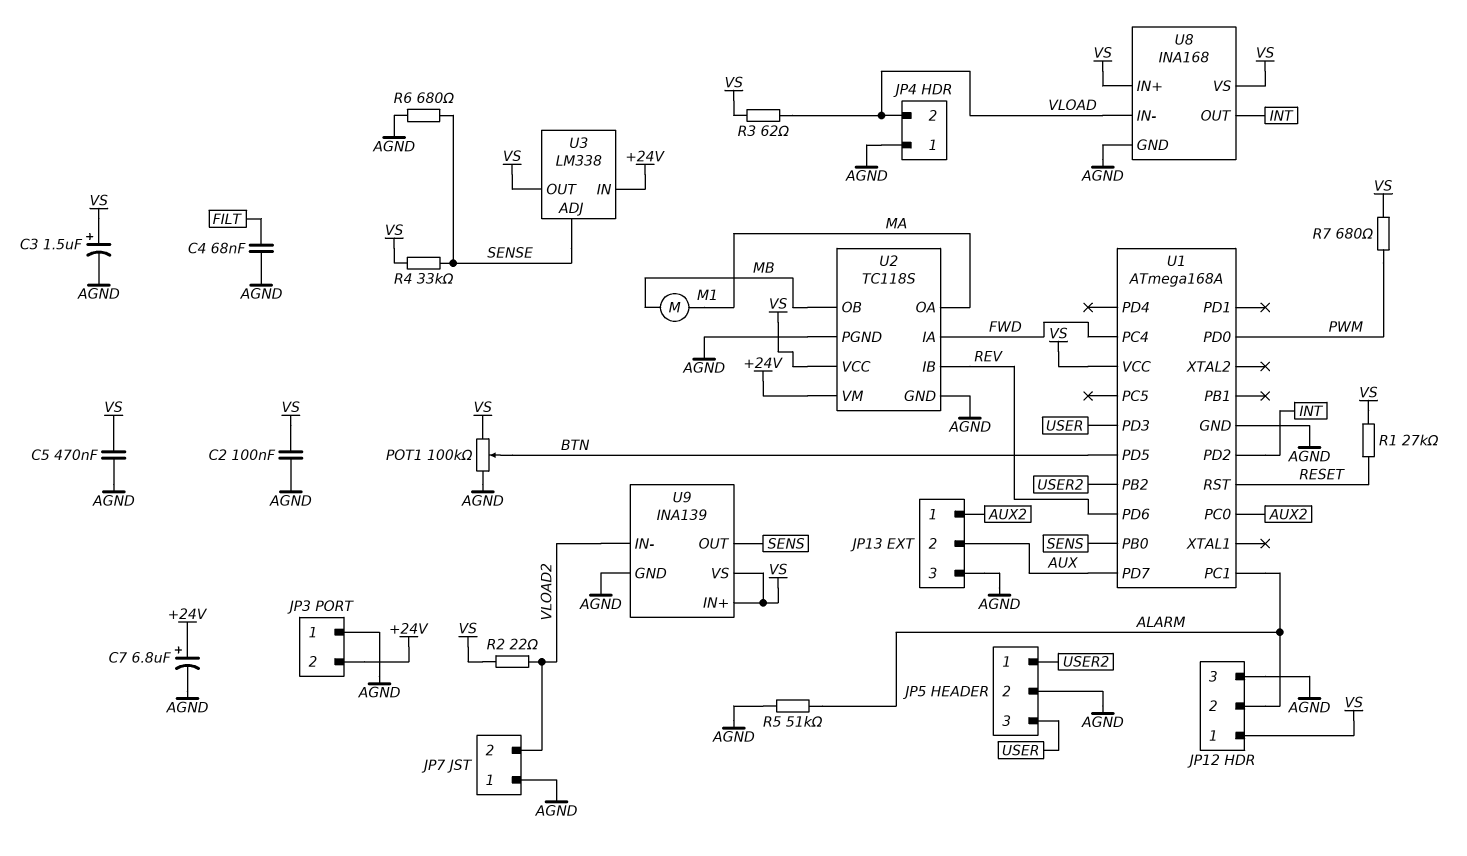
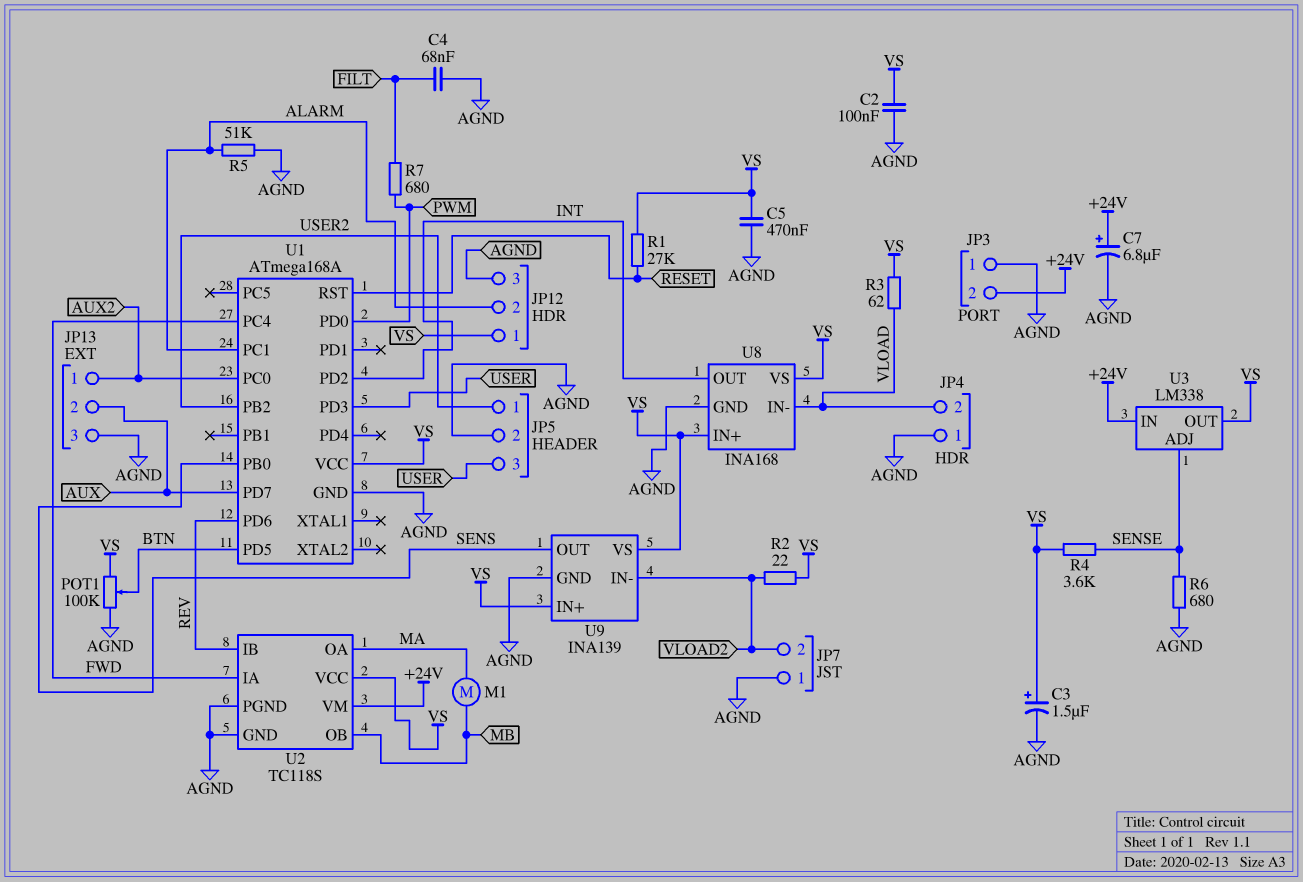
R4: 33k (SENSE, VS) -> 3.6k (SENSE, VS)
R7: 680 (PWM, VS) -> 680 (FILT, PWM)

